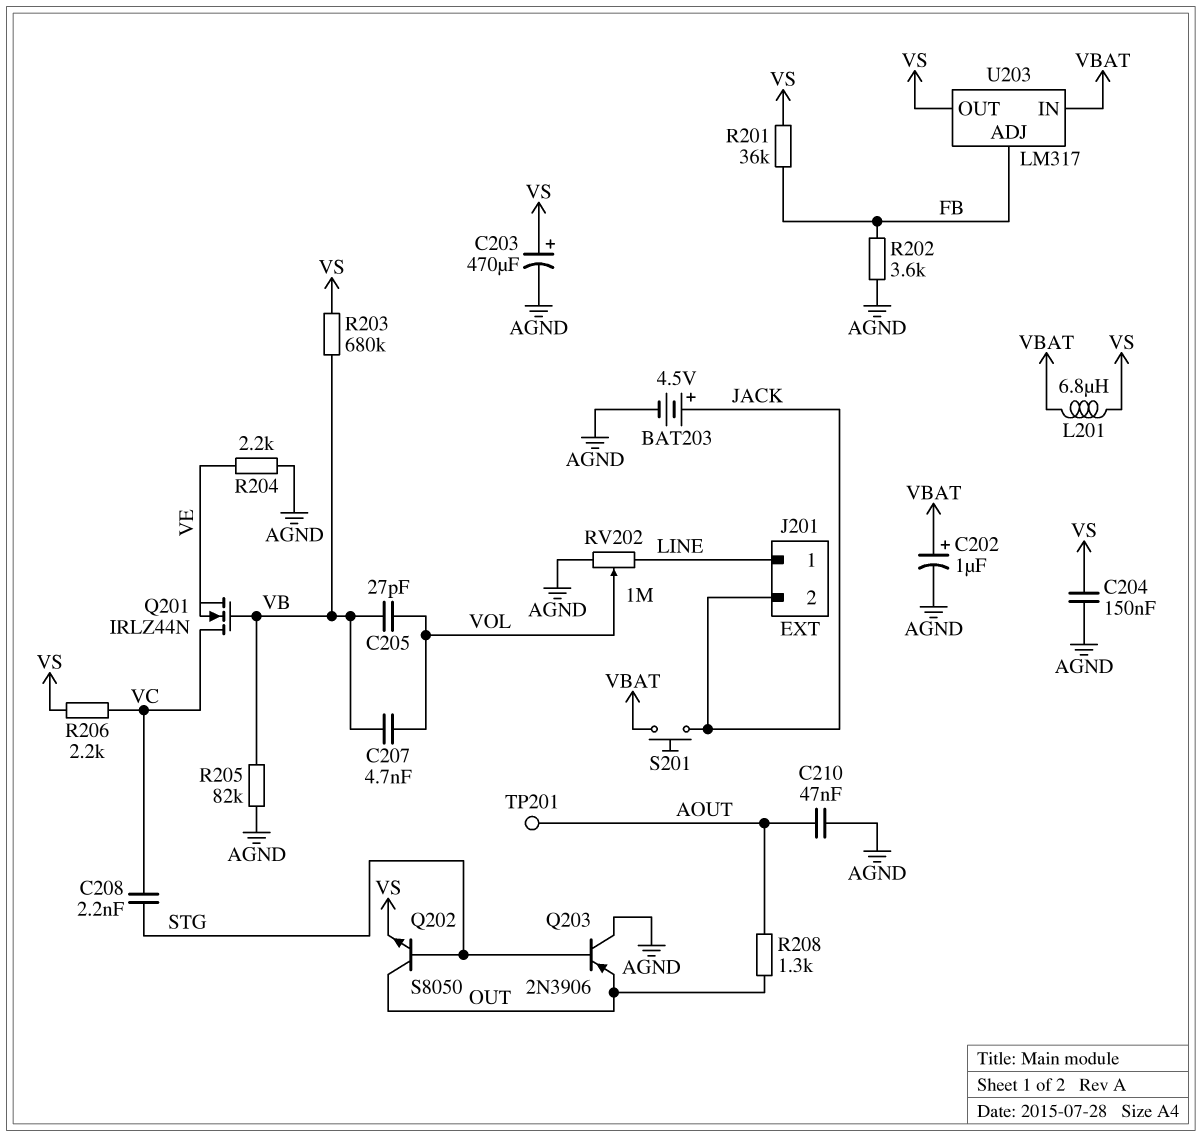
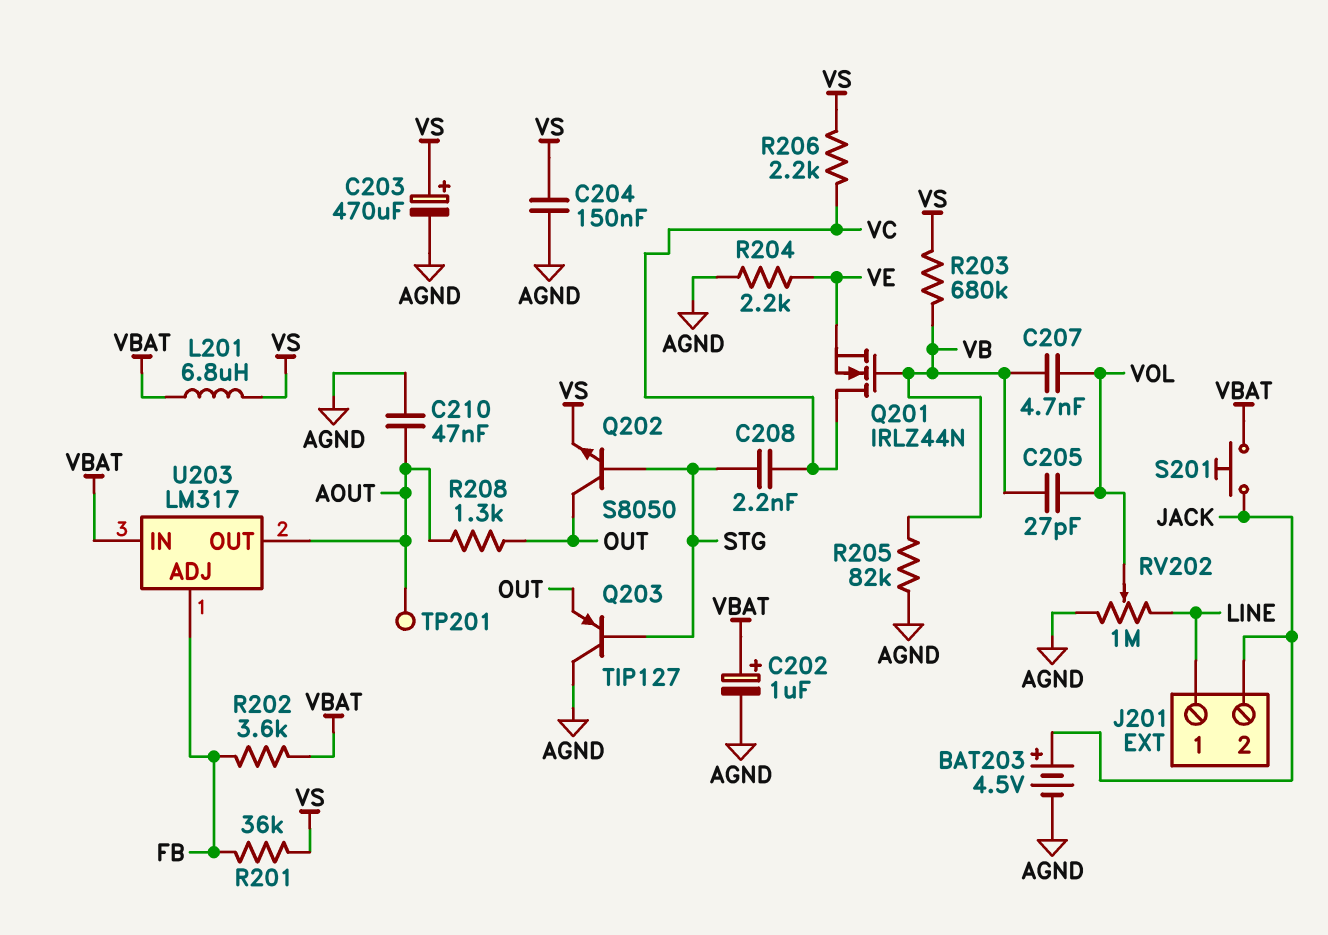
Q203: PNP 2N3906 (B STG, C AGND, E OUT) -> PNP TIP127 (B STG, C AGND, E OUT)
R202: 3.6k (AGND, FB) -> 3.6k (FB, VBAT)
U203 pin OUT: VS -> AOUT

